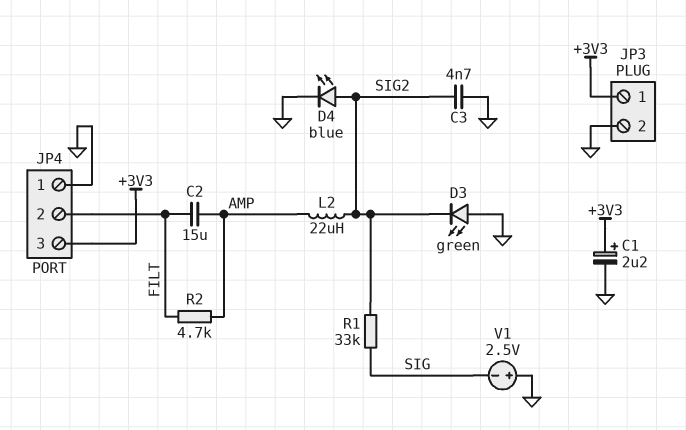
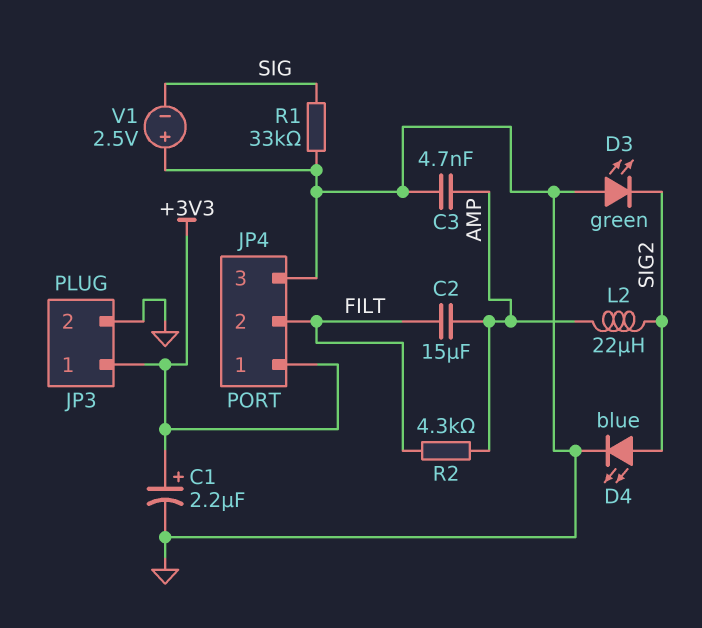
C3: 4.7nF (GND, SIG2) -> 4.7nF (AMP, GND)
JP4 pin 1: GND -> +3V3
JP4 pin 3: +3V3 -> GND
R1: 33k (SIG, SIG2) -> 33k (GND, SIG)
R2: 4.7k (AMP, FILT) -> 4.3k (AMP, FILT)

